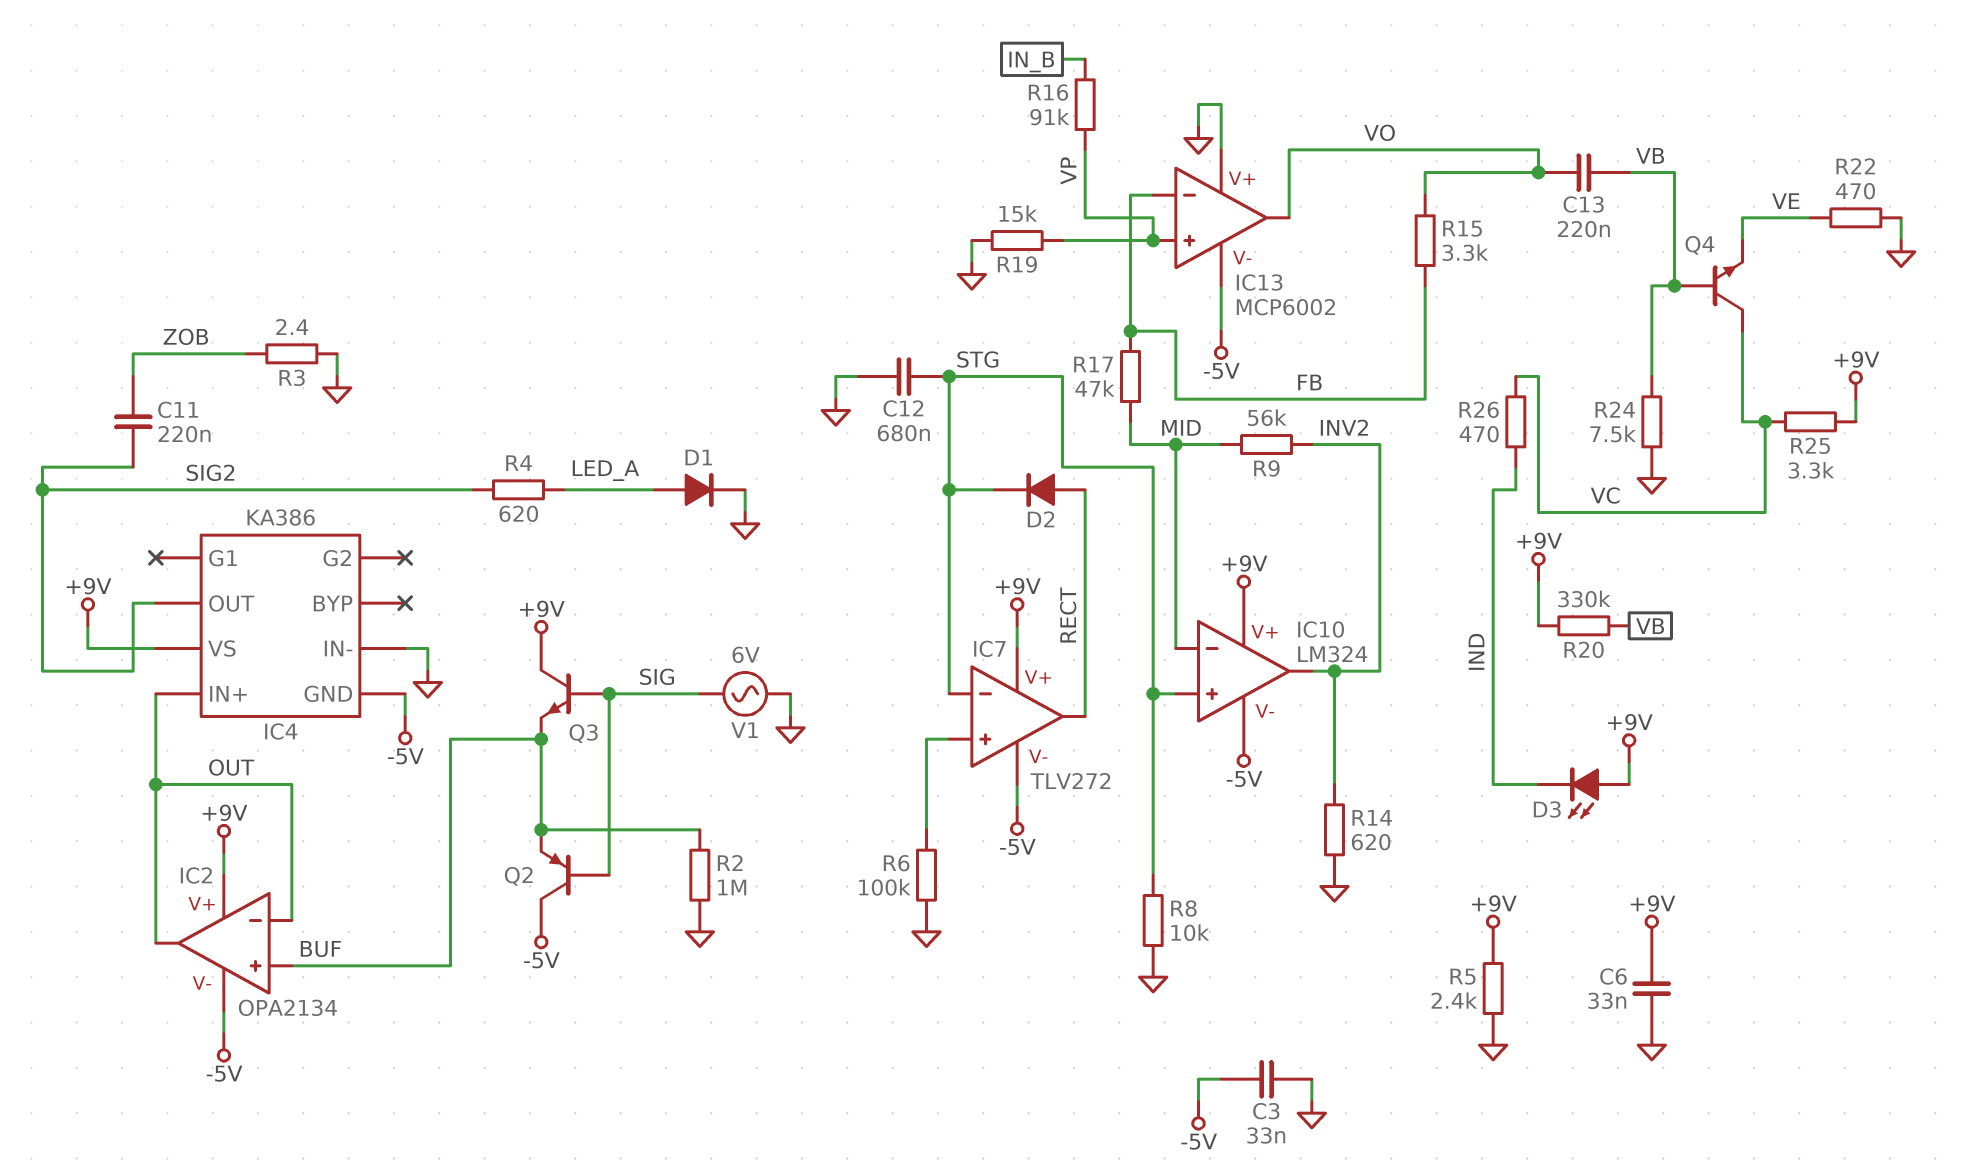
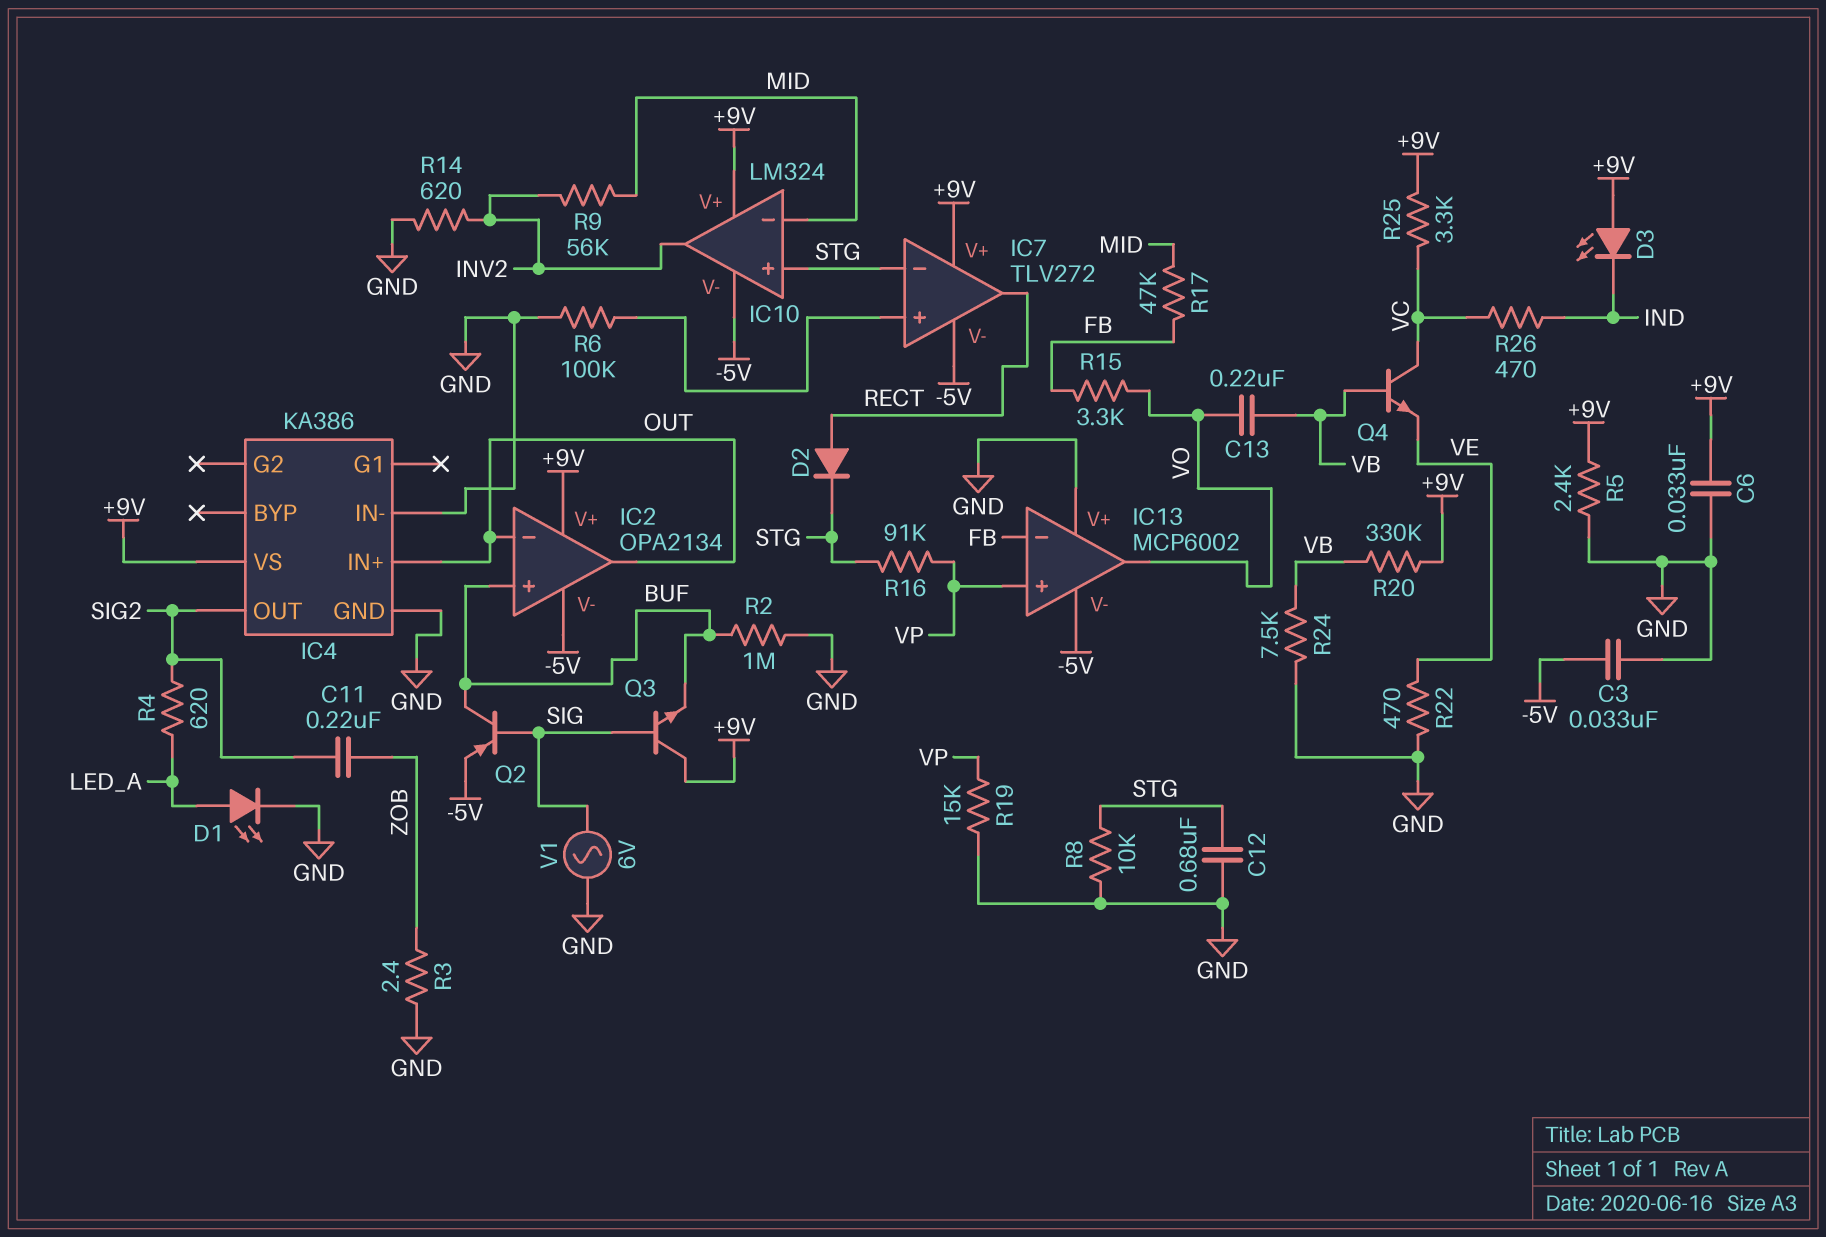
D1: diode (A LED_A, K GND) -> LED (A LED_A, K GND)
IC4 pin GND: -5V -> GND
Q2: PNP (B SIG, C -5V, E BUF) -> PNP (B SIG, C BUF, E -5V)
R16: 91k (IN_B, VP) -> 91k (STG, VP)

